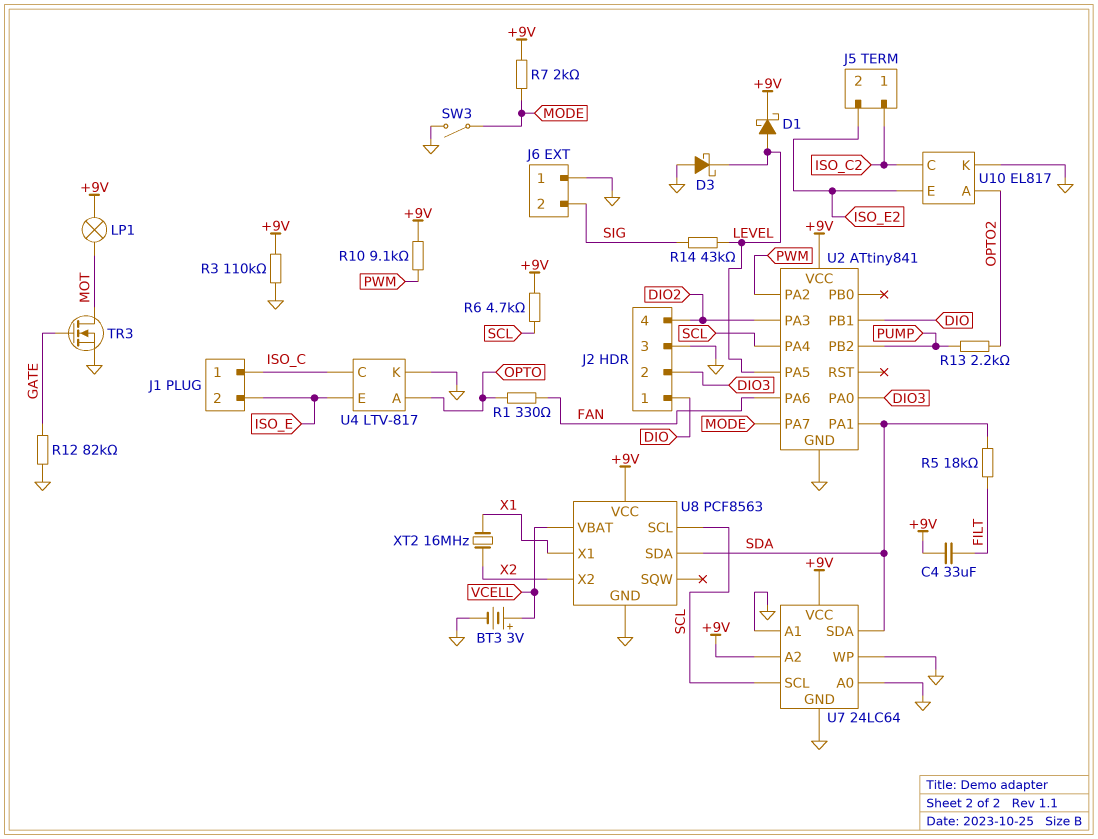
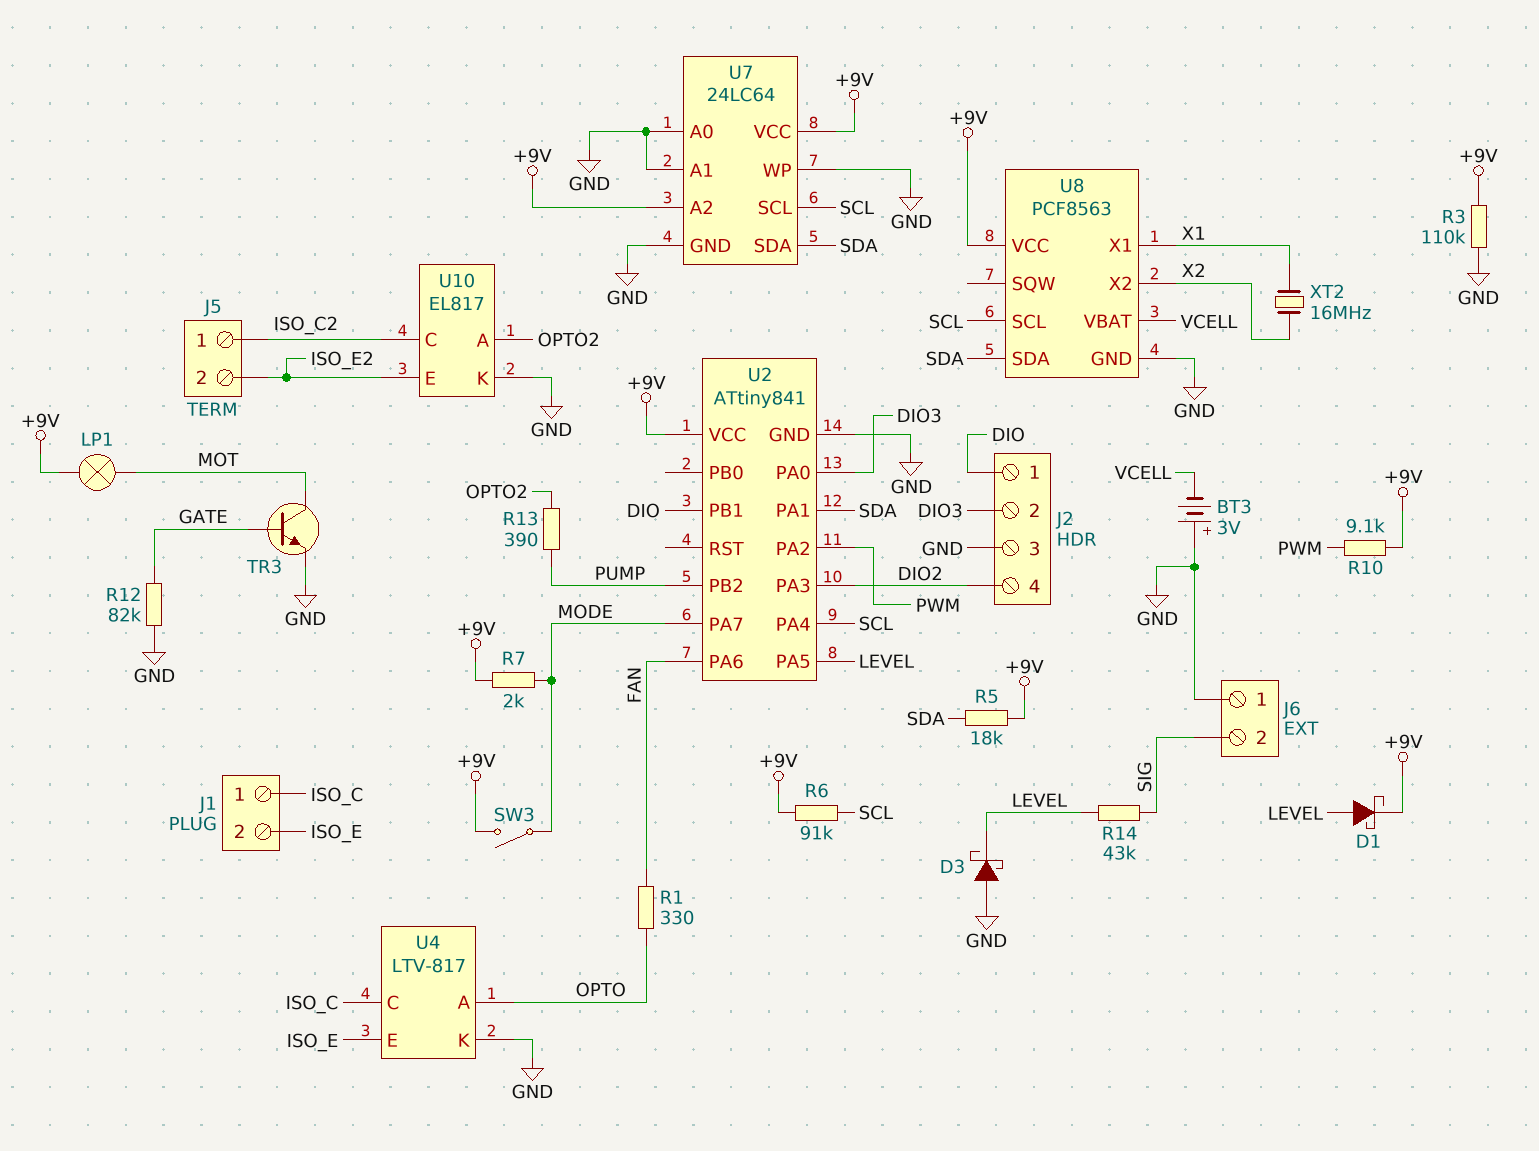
BT3: 3V (plus VCELL, minus GND) -> 3V (plus GND, minus VCELL)
C4: 33uF (+9V, FILT) -> none
R5: 18k (FILT, SDA) -> 18k (+9V, SDA)
R6: 4.7k (+9V, SCL) -> 91k (+9V, SCL)
R13: 2.2k (OPTO2, PUMP) -> 390 (OPTO2, PUMP)
SW3: switch (GND, MODE) -> switch (+9V, MODE)
TR3: NMOS (G GATE, D MOT, S GND) -> NPN (B GATE, C MOT, E GND)

